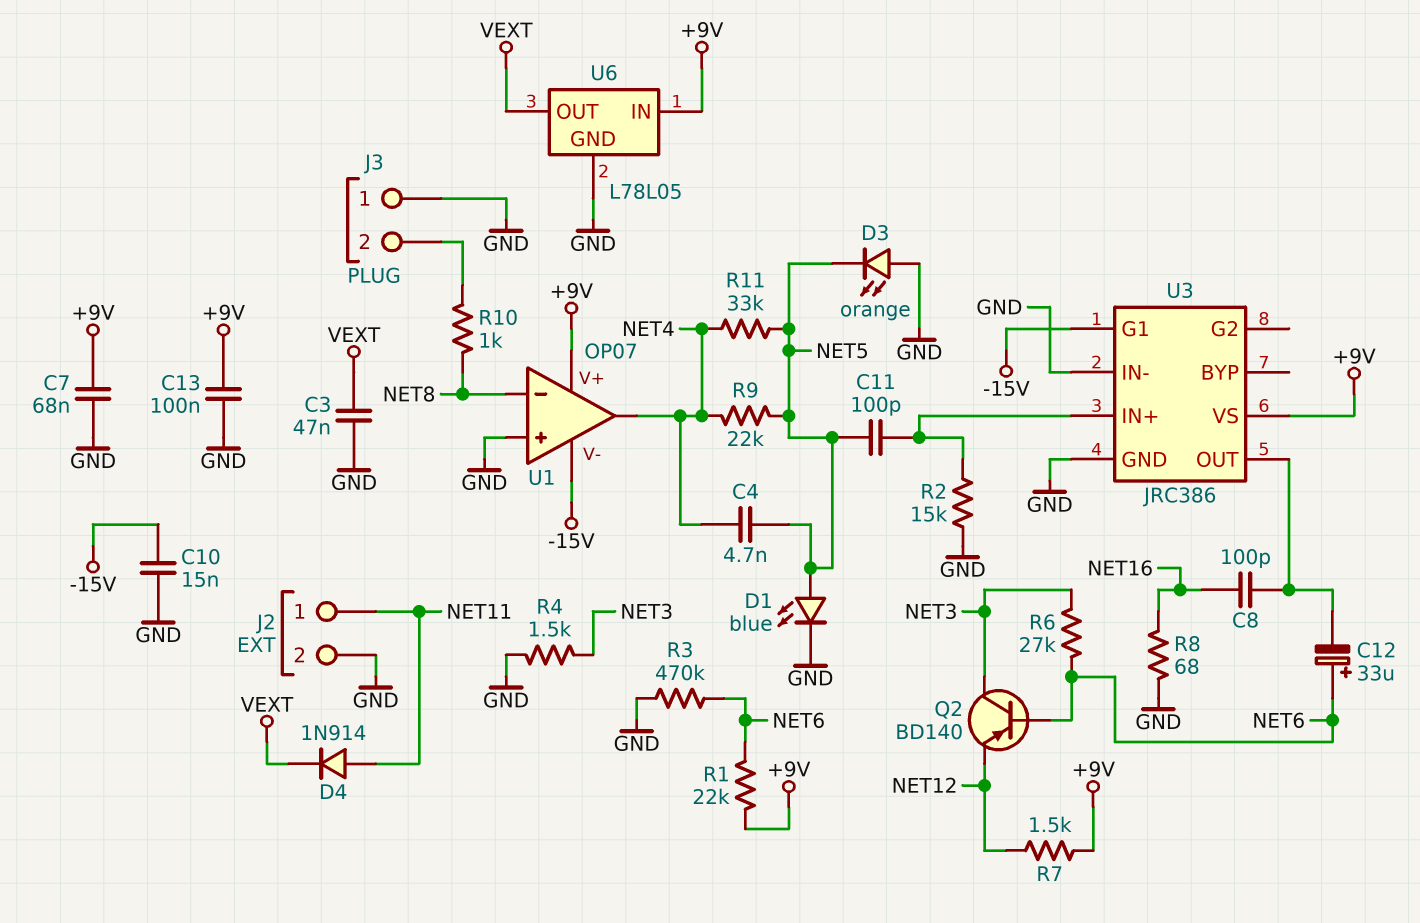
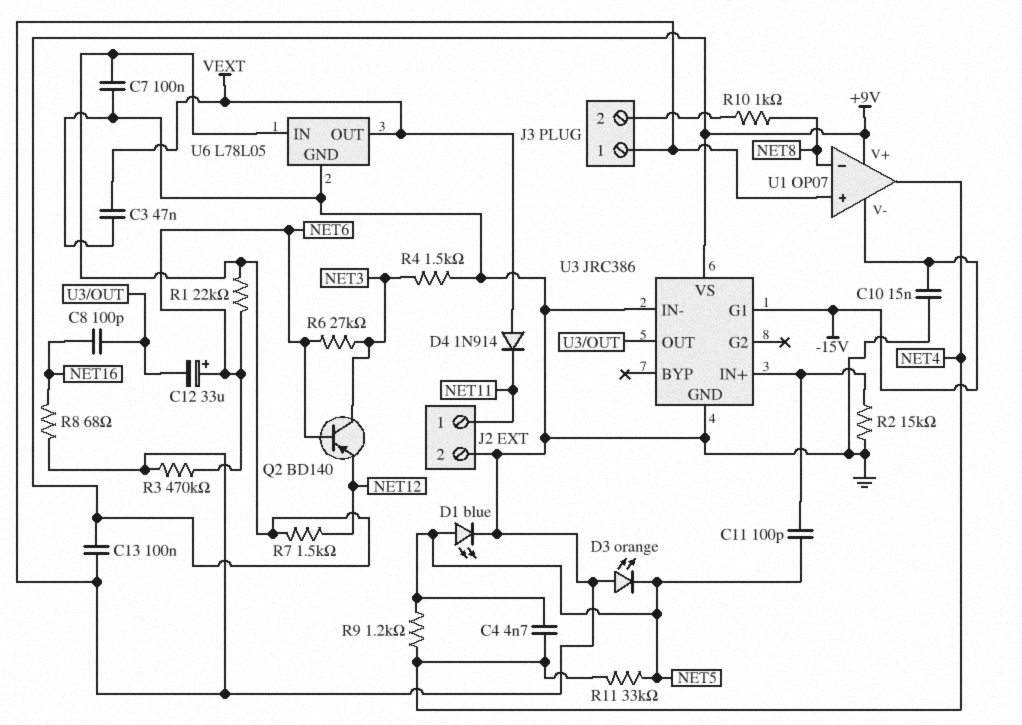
C7: 68nF (+9V, GND) -> 100nF (+9V, GND)
D4: diode 1N914 (A NET11, K VEXT) -> diode 1N914 (A VEXT, K NET11)
R9: 22k (NET4, NET5) -> 1.2k (NET4, NET5)

